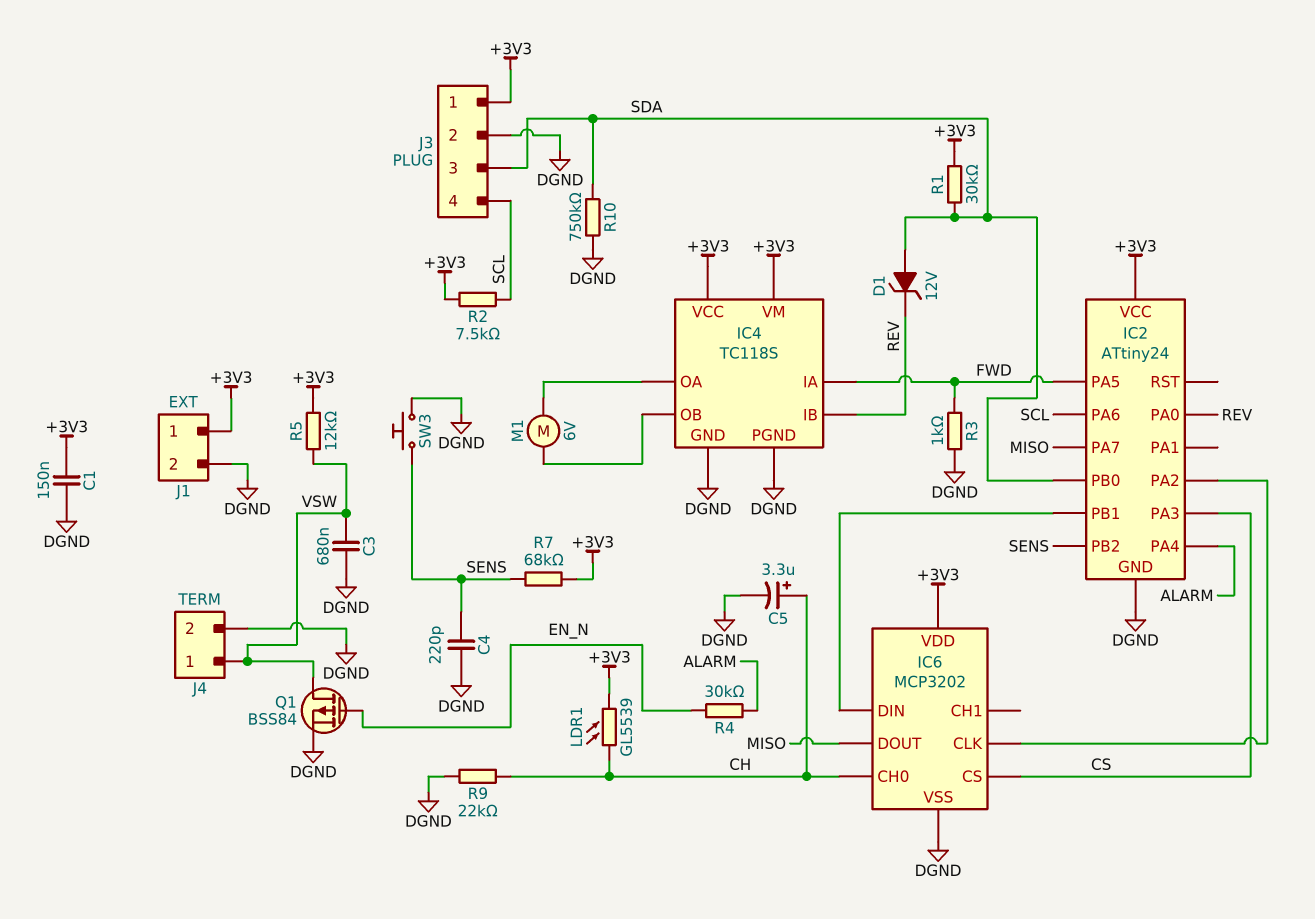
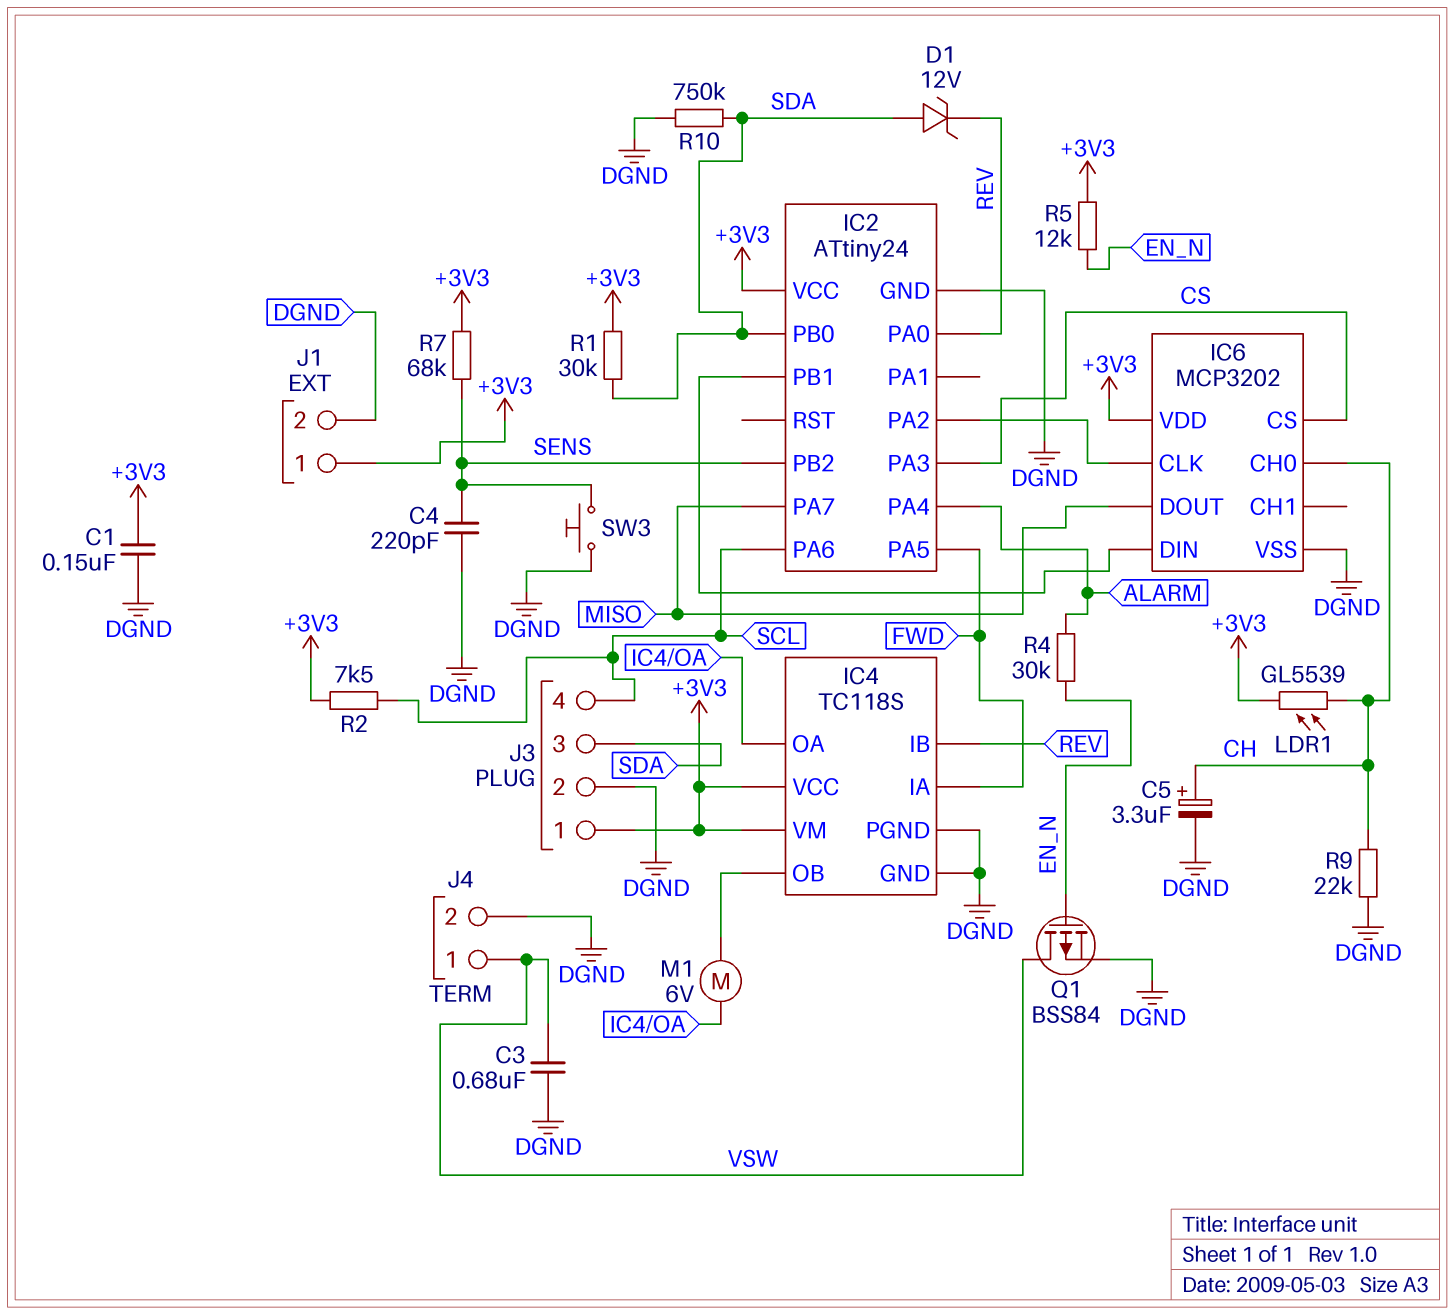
R3: 1k (DGND, FWD) -> none
R5: 12k (+3V3, VSW) -> 12k (+3V3, EN_N)

